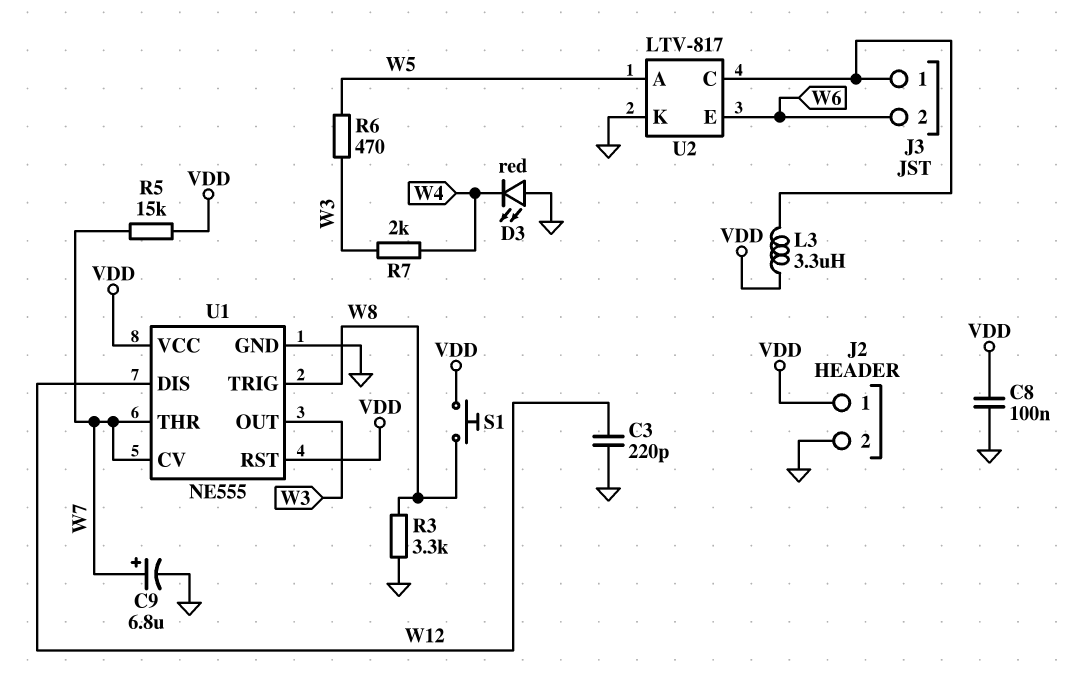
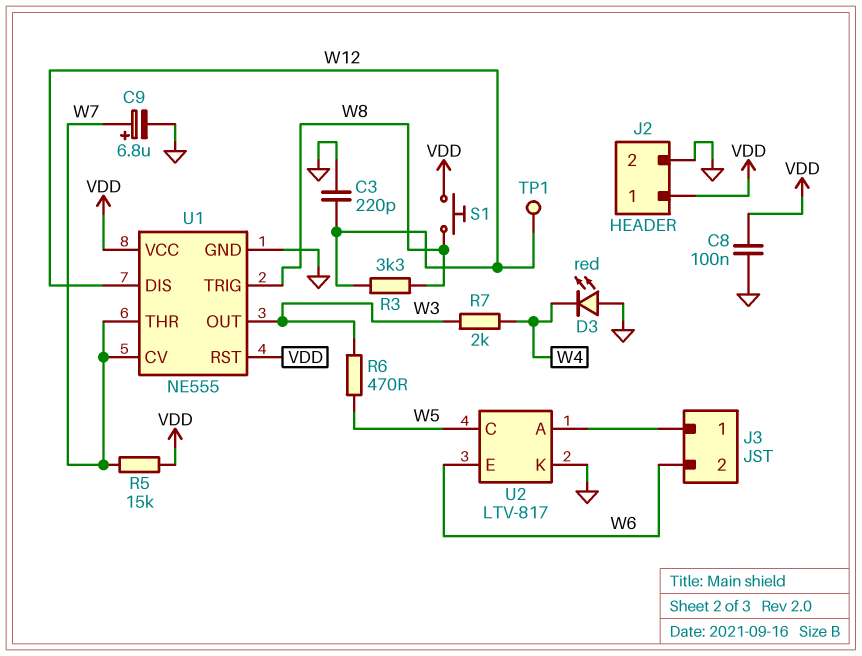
L3: 3.3uH (J3/1, VDD) -> none
R3: 3.3k (GND, W8) -> 3.3k (W8, W12)
TP1: none -> test point (W12)
U2 pin A: W5 -> J3/1
U2 pin C: J3/1 -> W5

